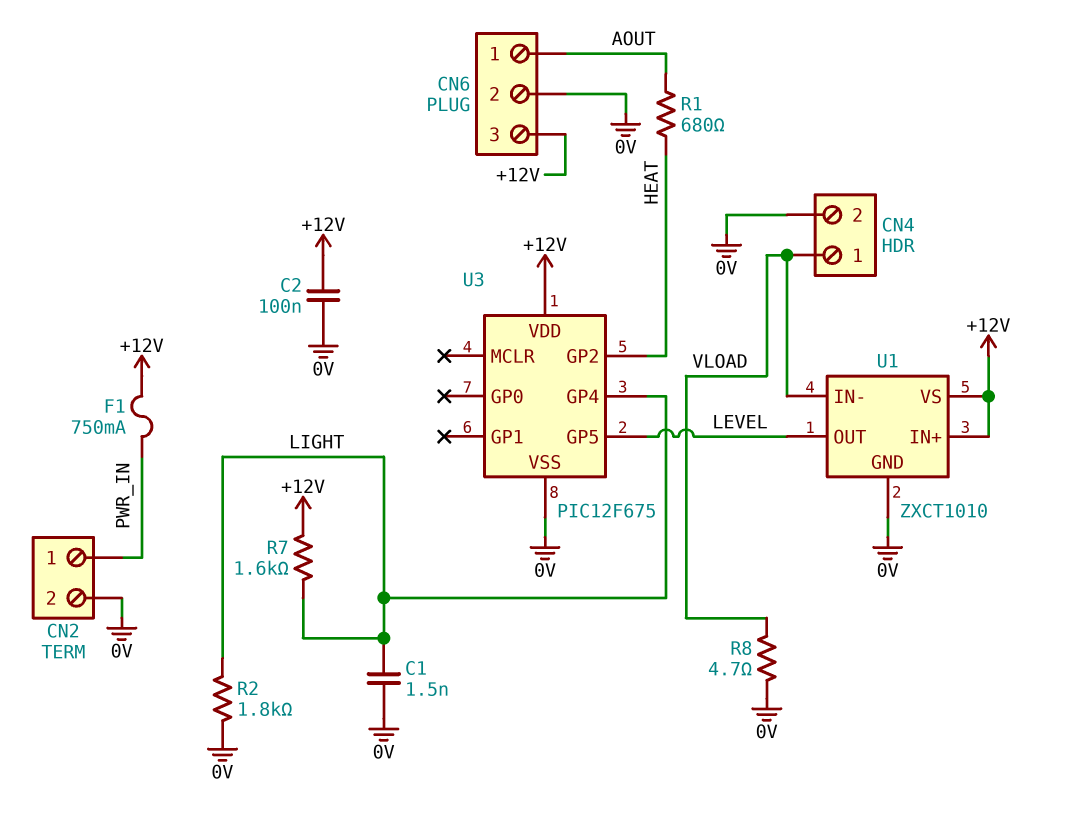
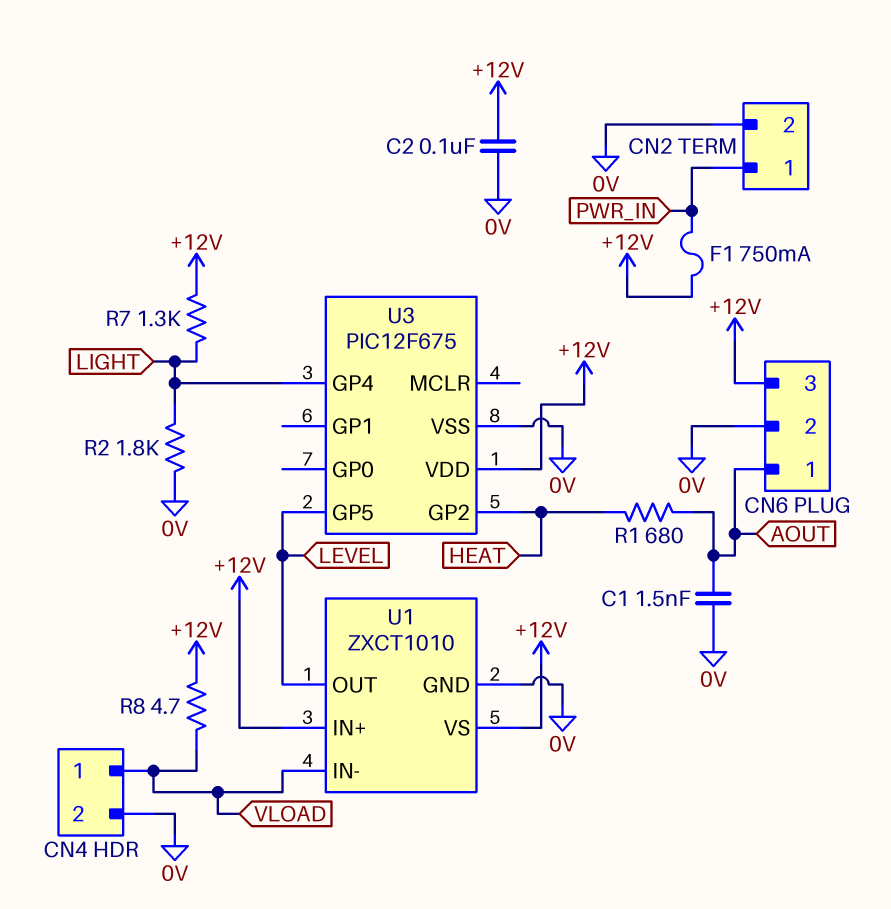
C1: 1.5nF (0V, LIGHT) -> 1.5nF (0V, AOUT)
R7: 1.6k (+12V, LIGHT) -> 1.3k (+12V, LIGHT)
R8: 4.7 (0V, VLOAD) -> 4.7 (+12V, VLOAD)

